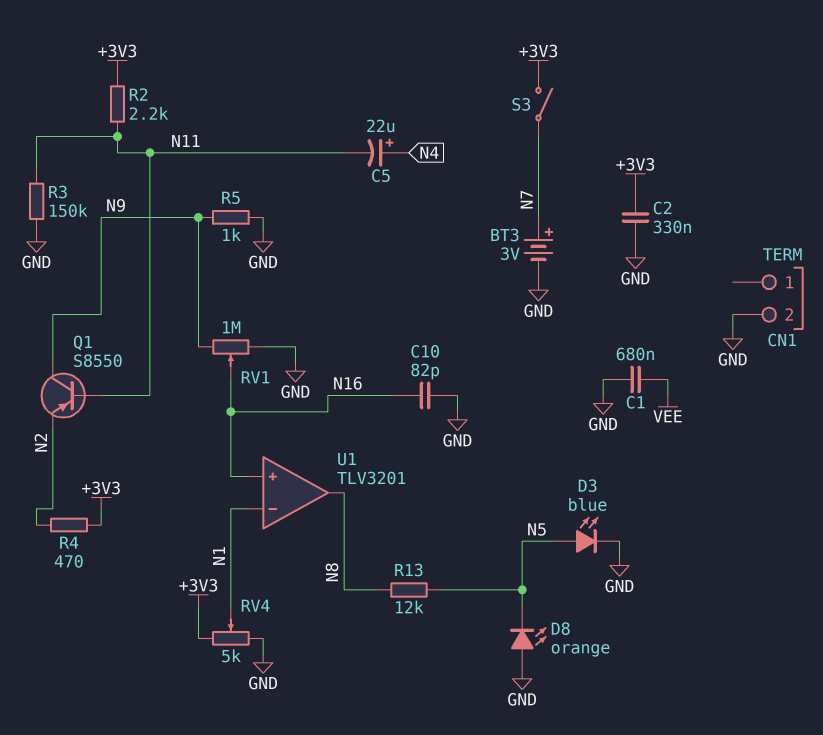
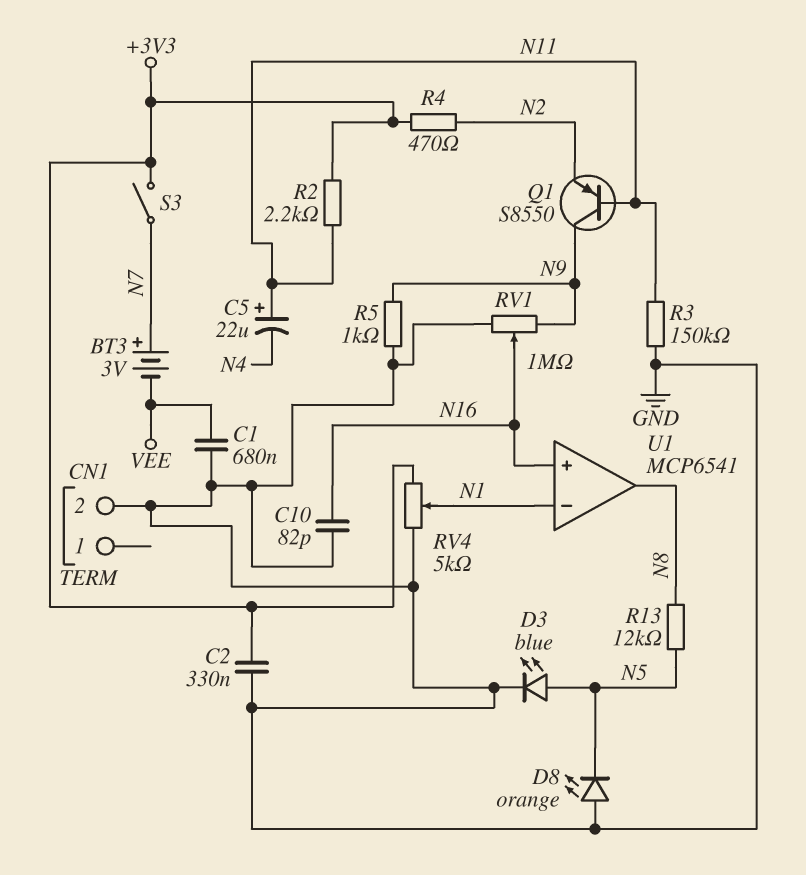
BT3: 3V (plus N7, minus GND) -> 3V (plus N7, minus VEE)
C5: 22uF (plus N4, minus N11) -> 22uF (plus N11, minus N4)
U1: TLV3201 -> MCP6541

